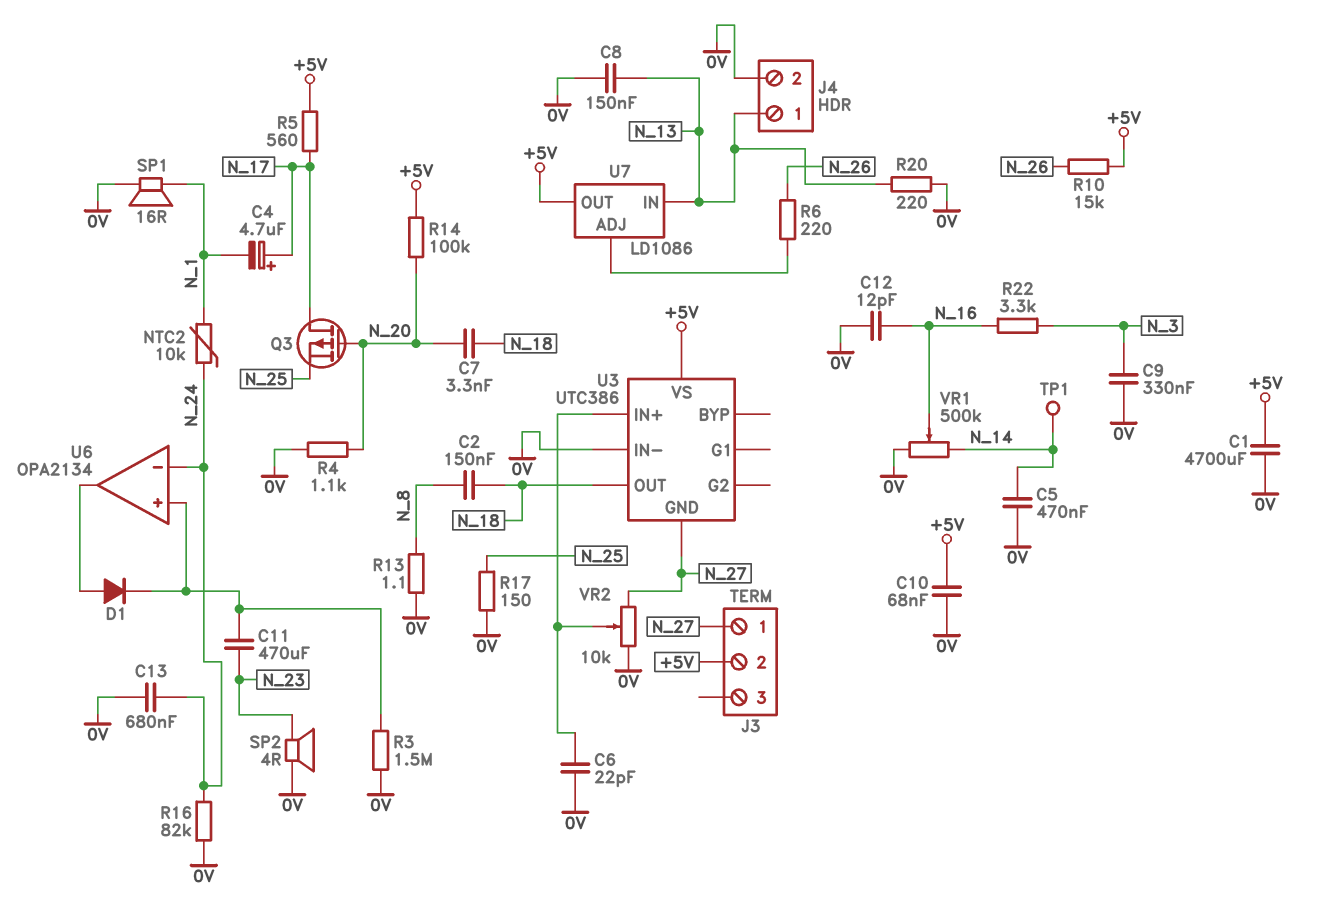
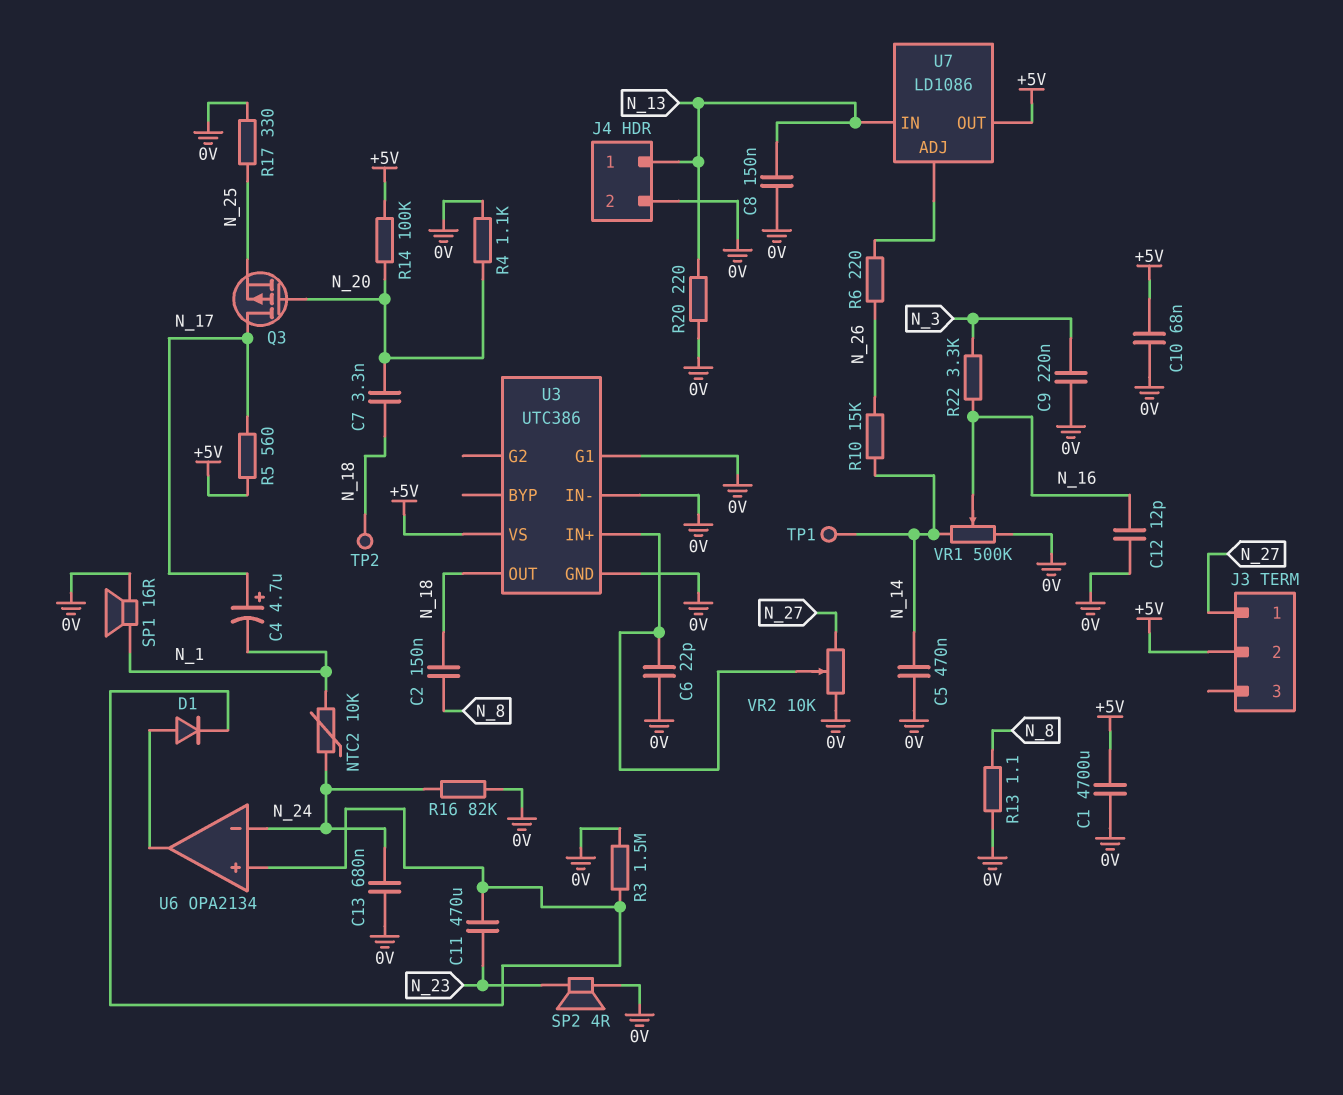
C9: 330nF (0V, N_3) -> 220nF (0V, N_3)
R10: 15k (+5V, N_26) -> 15k (N_14, N_26)
R17: 150 (0V, N_25) -> 330 (0V, N_25)
TP2: none -> test point (N_18)
U3 pin G1: none -> 0V
U3 pin GND: N_27 -> 0V

